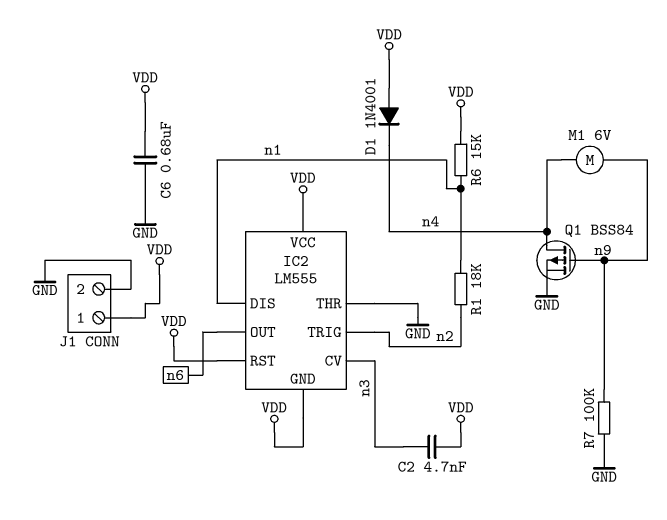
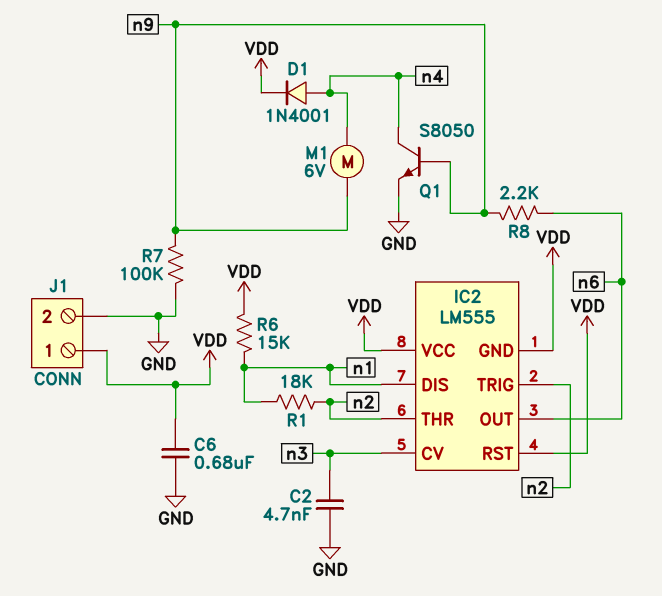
C2: 4.7nF (VDD, n3) -> 4.7nF (GND, n3)
D1: diode 1N4001 (A VDD, K n4) -> diode 1N4001 (A n4, K VDD)
IC2 pin THR: GND -> n2
Q1: PMOS BSS84 (G n9, D n4, S GND) -> NPN S8050 (B n9, C n4, E GND)
R8: none -> 2.2k (n6, n9)

